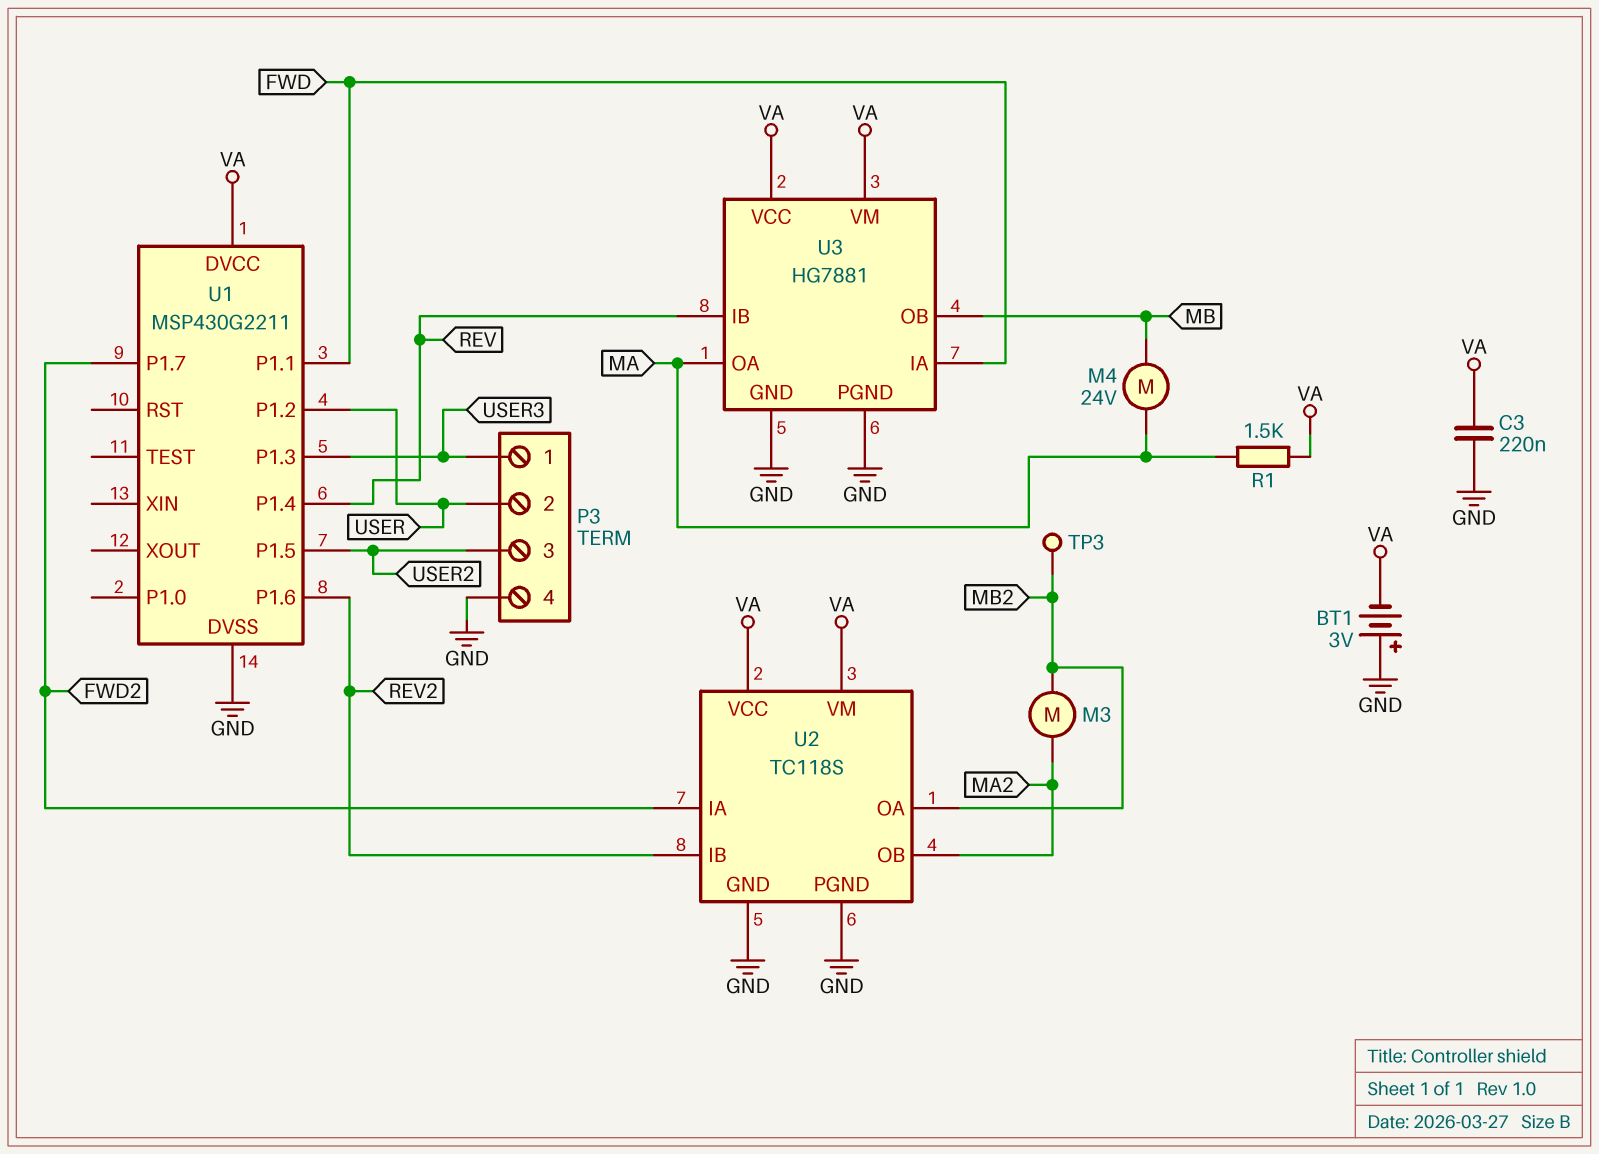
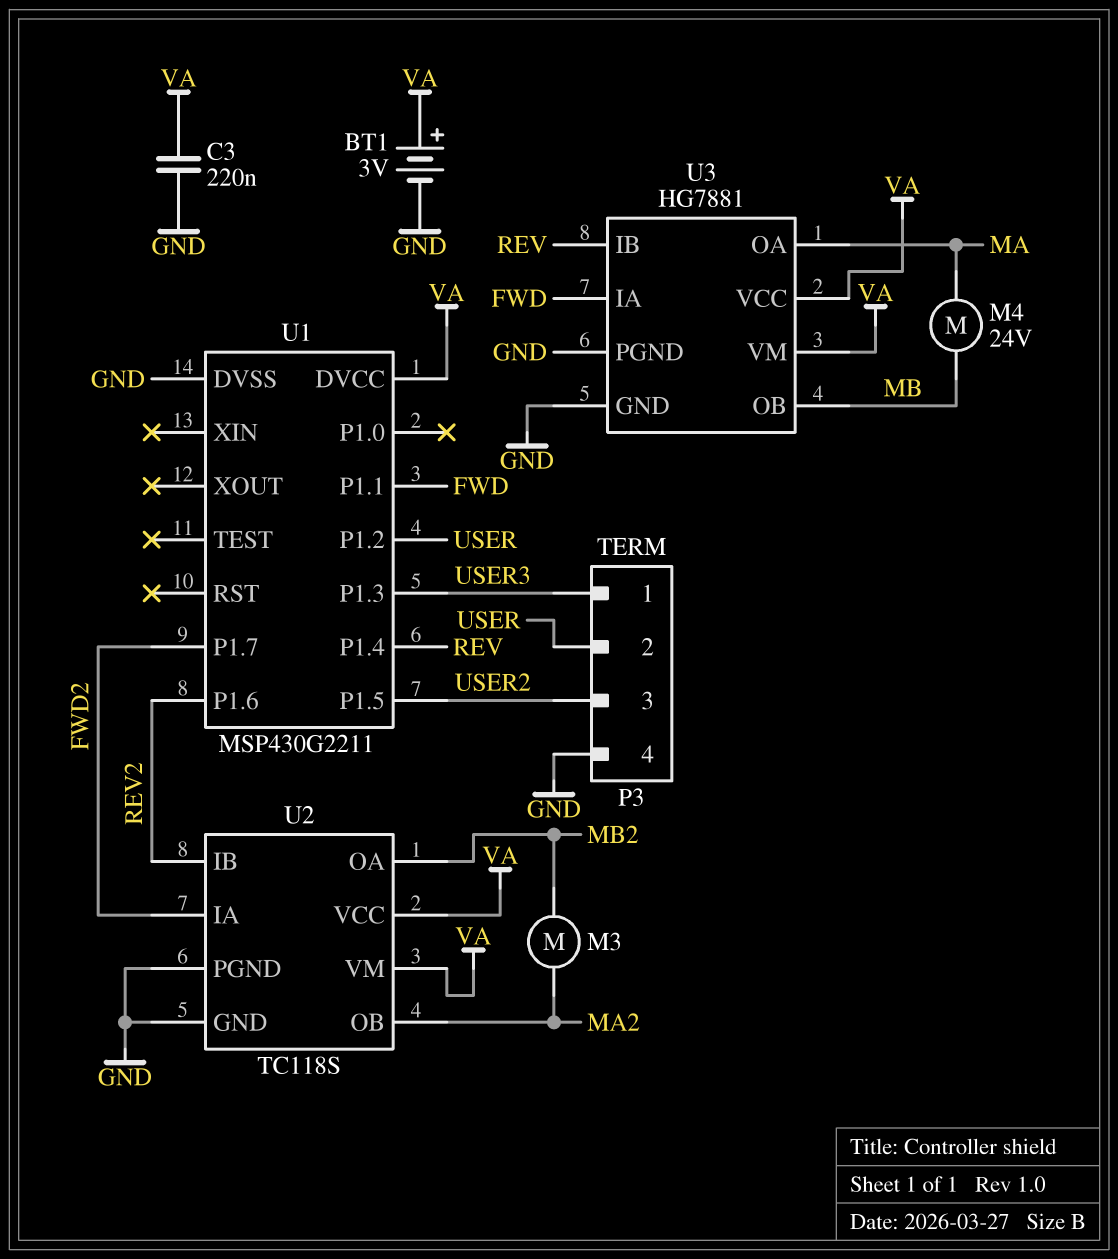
BT1: 3V (plus GND, minus VA) -> 3V (plus VA, minus GND)
R1: 1.5k (MA, VA) -> none
TP3: test point (MB2) -> none

